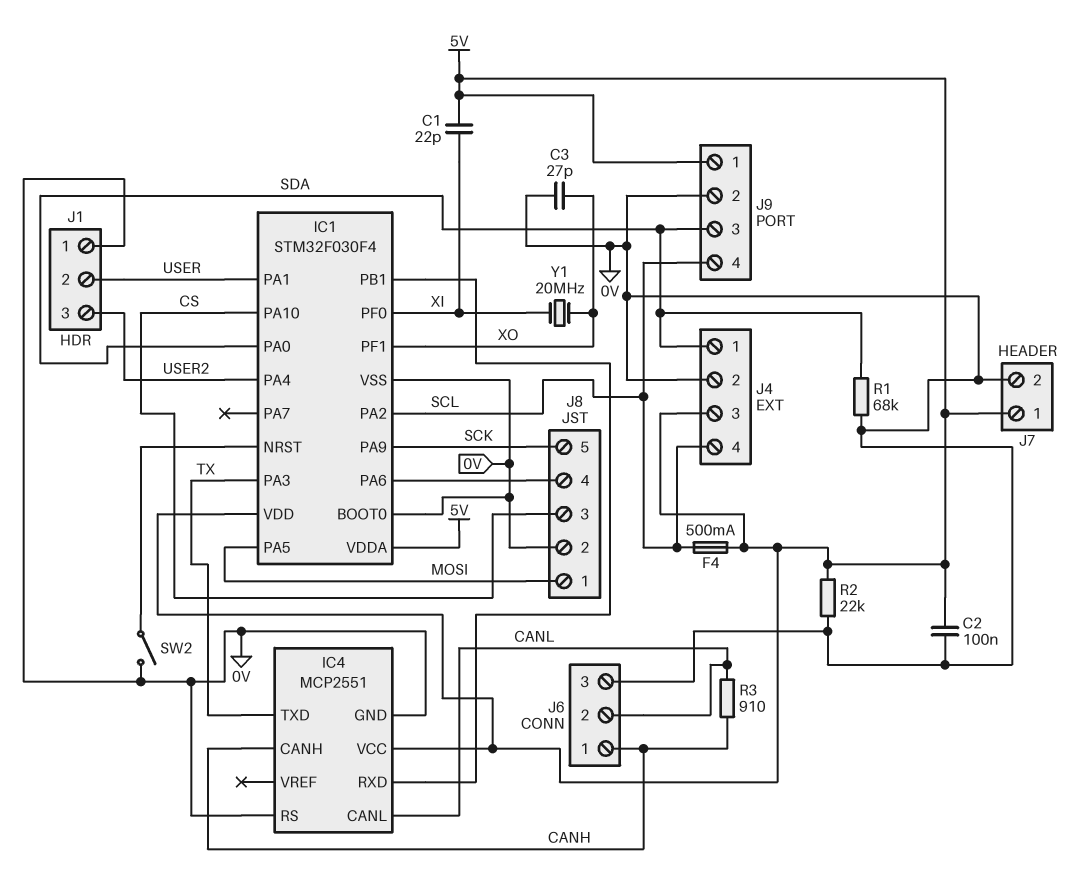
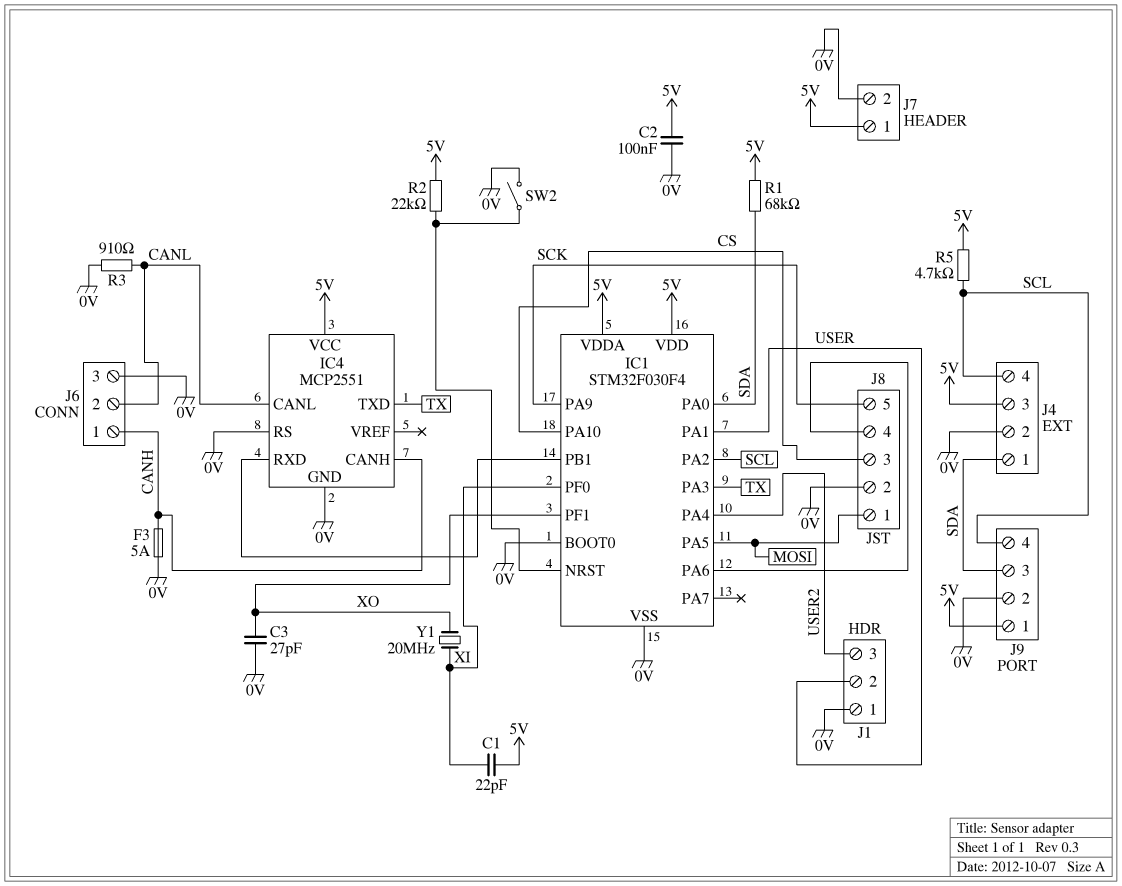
F3: none -> 5A (0V, CANH)
F4: 500mA (5V, SCL) -> none
R1: 68k (0V, SDA) -> 68k (5V, SDA)
R2: 22k (0V, 5V) -> 22k (5V, IC1/NRST)
R3: 910 (CANH, CANL) -> 910 (0V, CANL)
R5: none -> 4.7k (5V, SCL)

